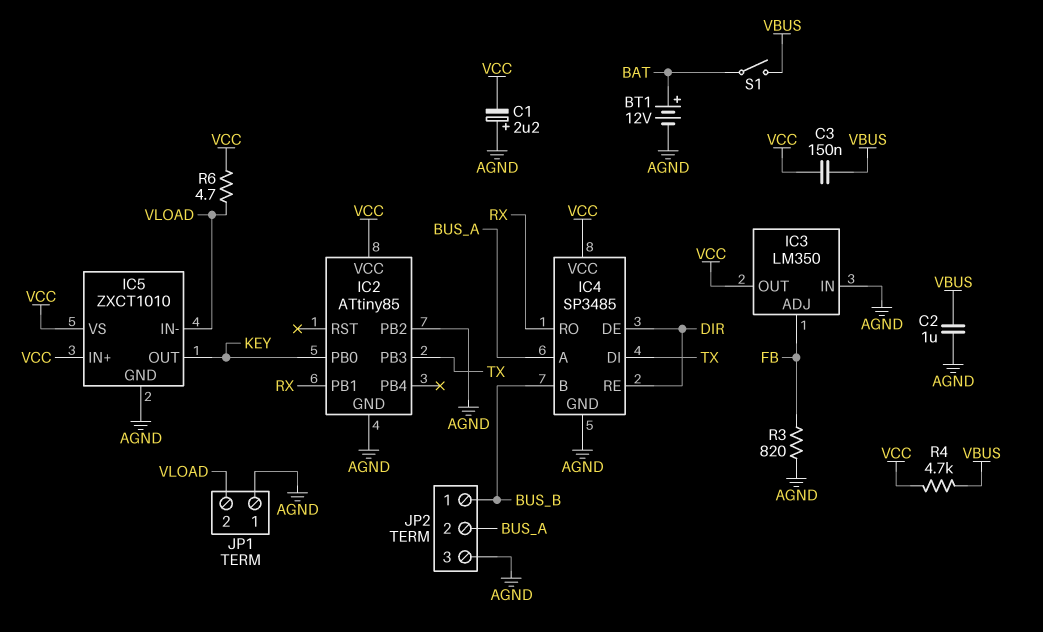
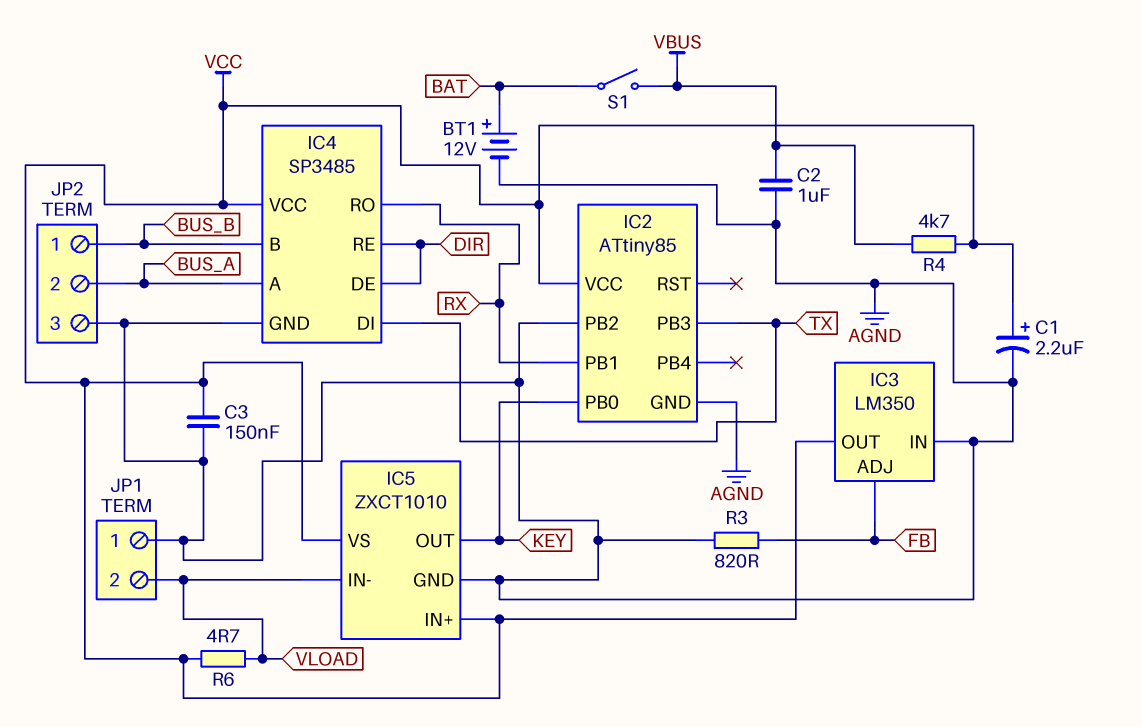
C1: 2.2uF (plus AGND, minus VCC) -> 2.2uF (plus VCC, minus AGND)
C3: 150nF (VBUS, VCC) -> 150nF (AGND, VCC)

